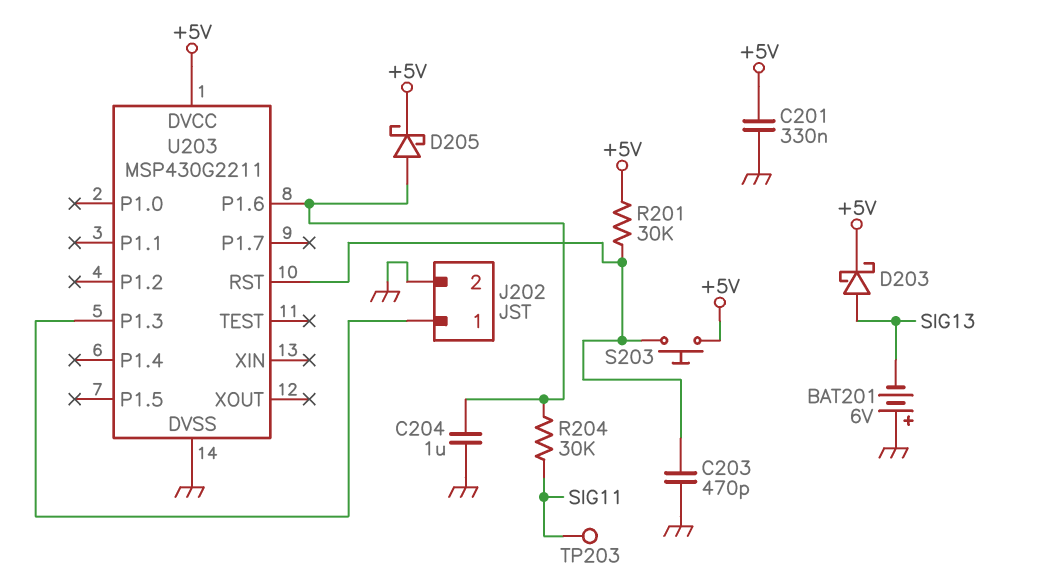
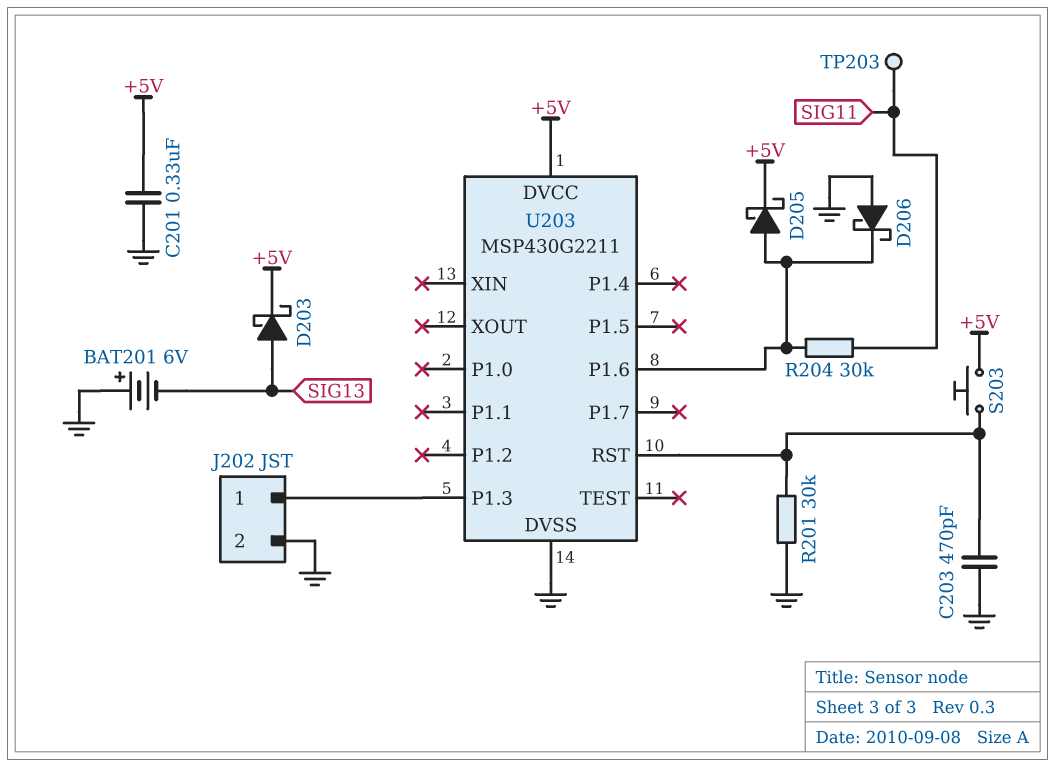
C204: 1uF (GND, U203/P1.6) -> none
D206: none -> schottky (A GND, K U203/P1.6)
R201: 30k (+5V, U203/RST) -> 30k (GND, U203/RST)

